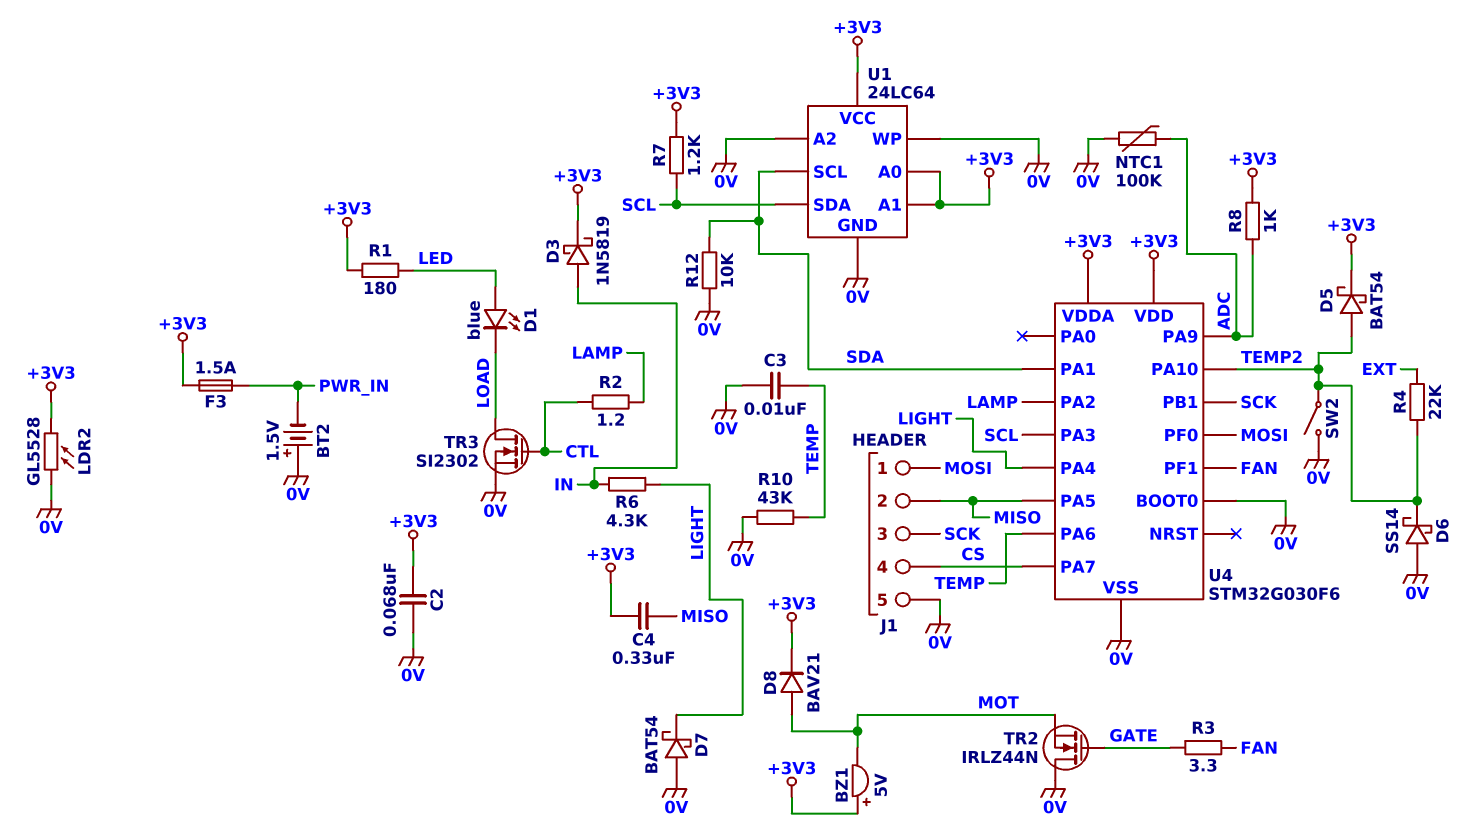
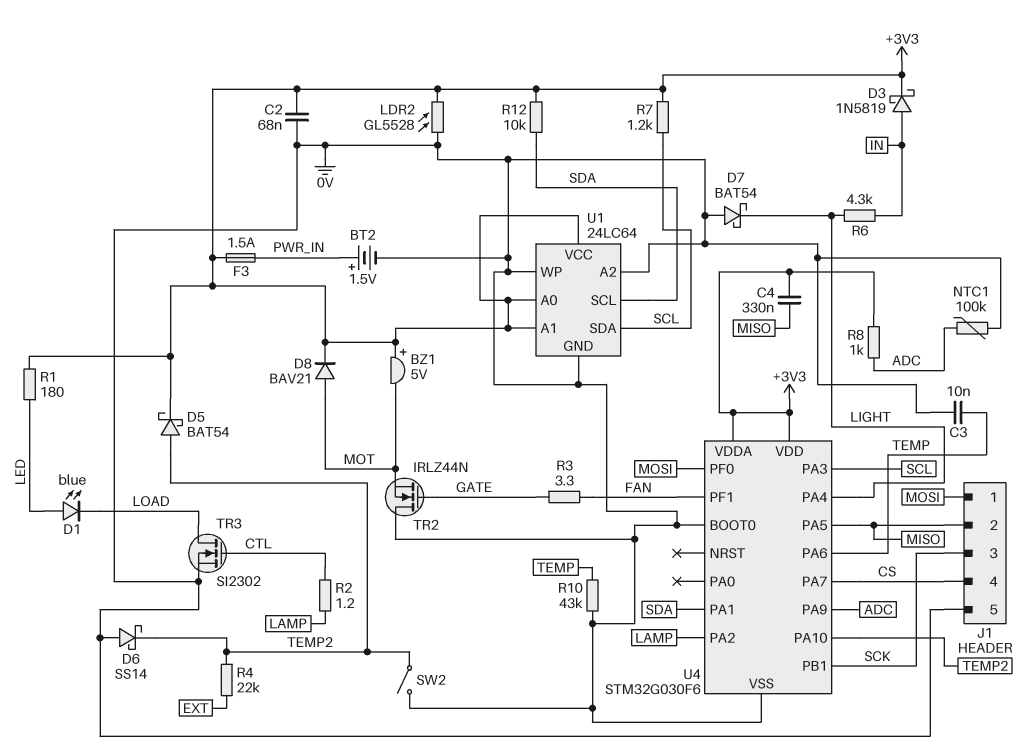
BT2: 1.5V (plus 0V, minus PWR_IN) -> 1.5V (plus PWR_IN, minus 0V)
R12: 10k (0V, SDA) -> 10k (+3V3, SDA)

